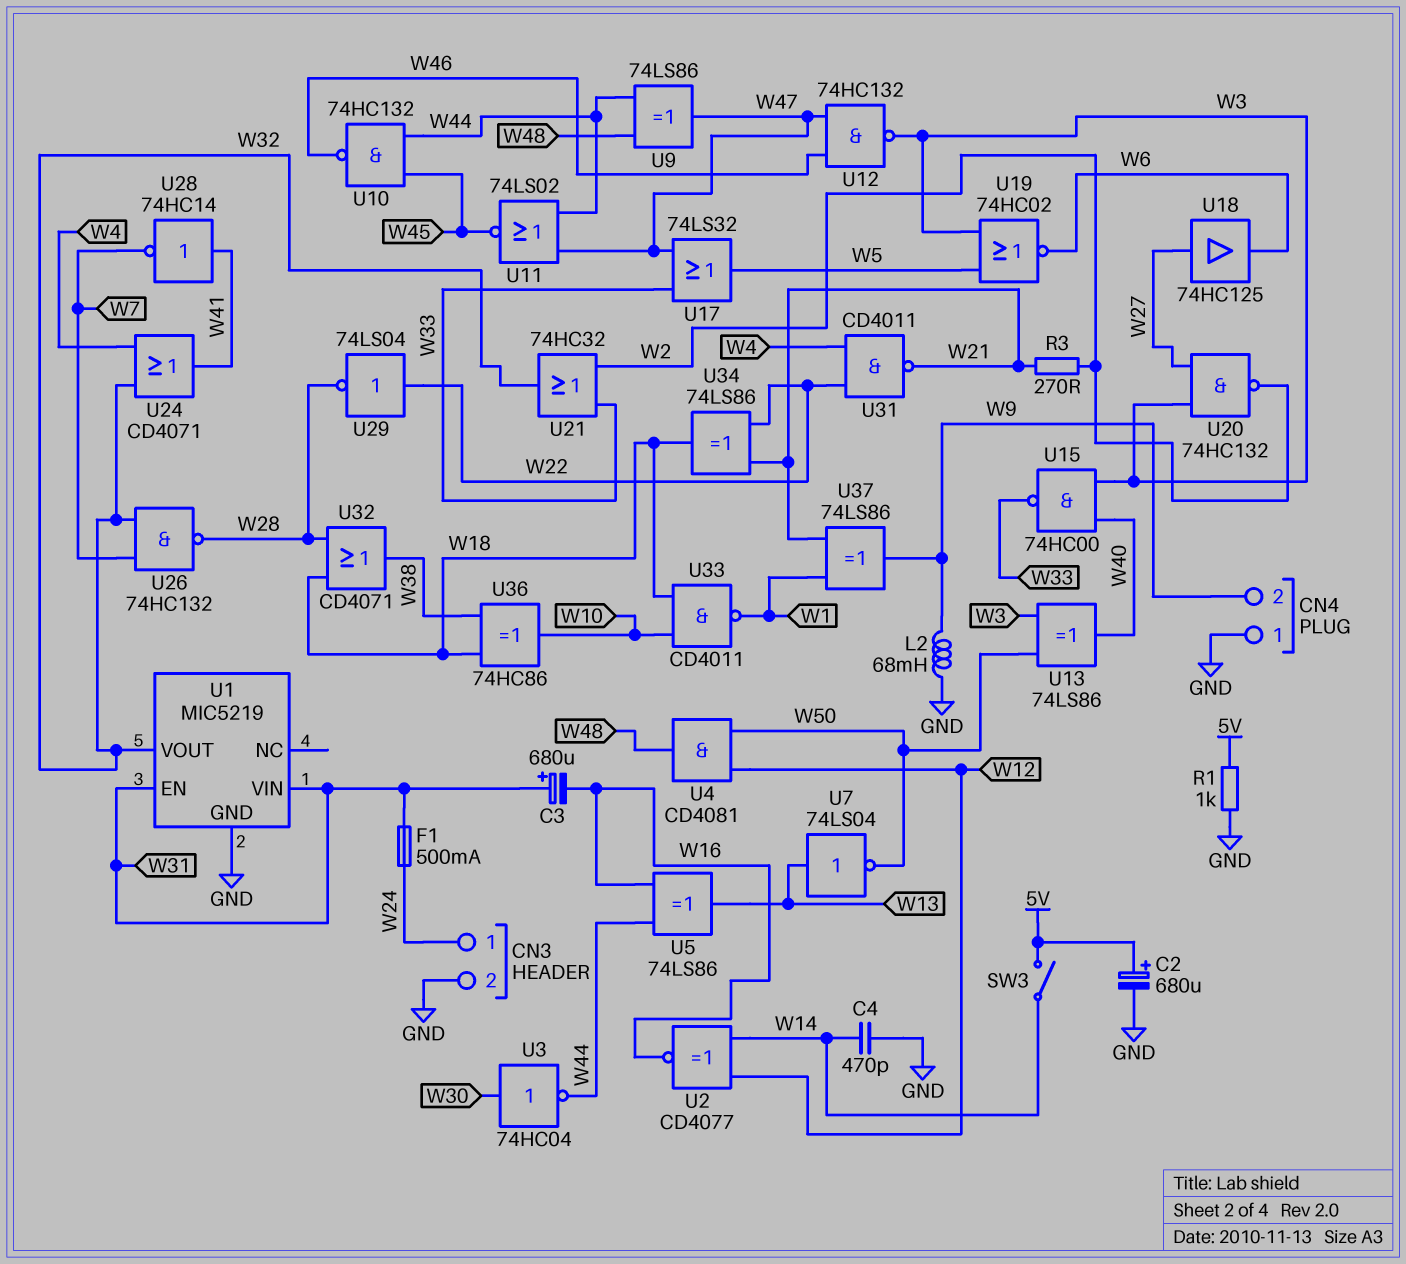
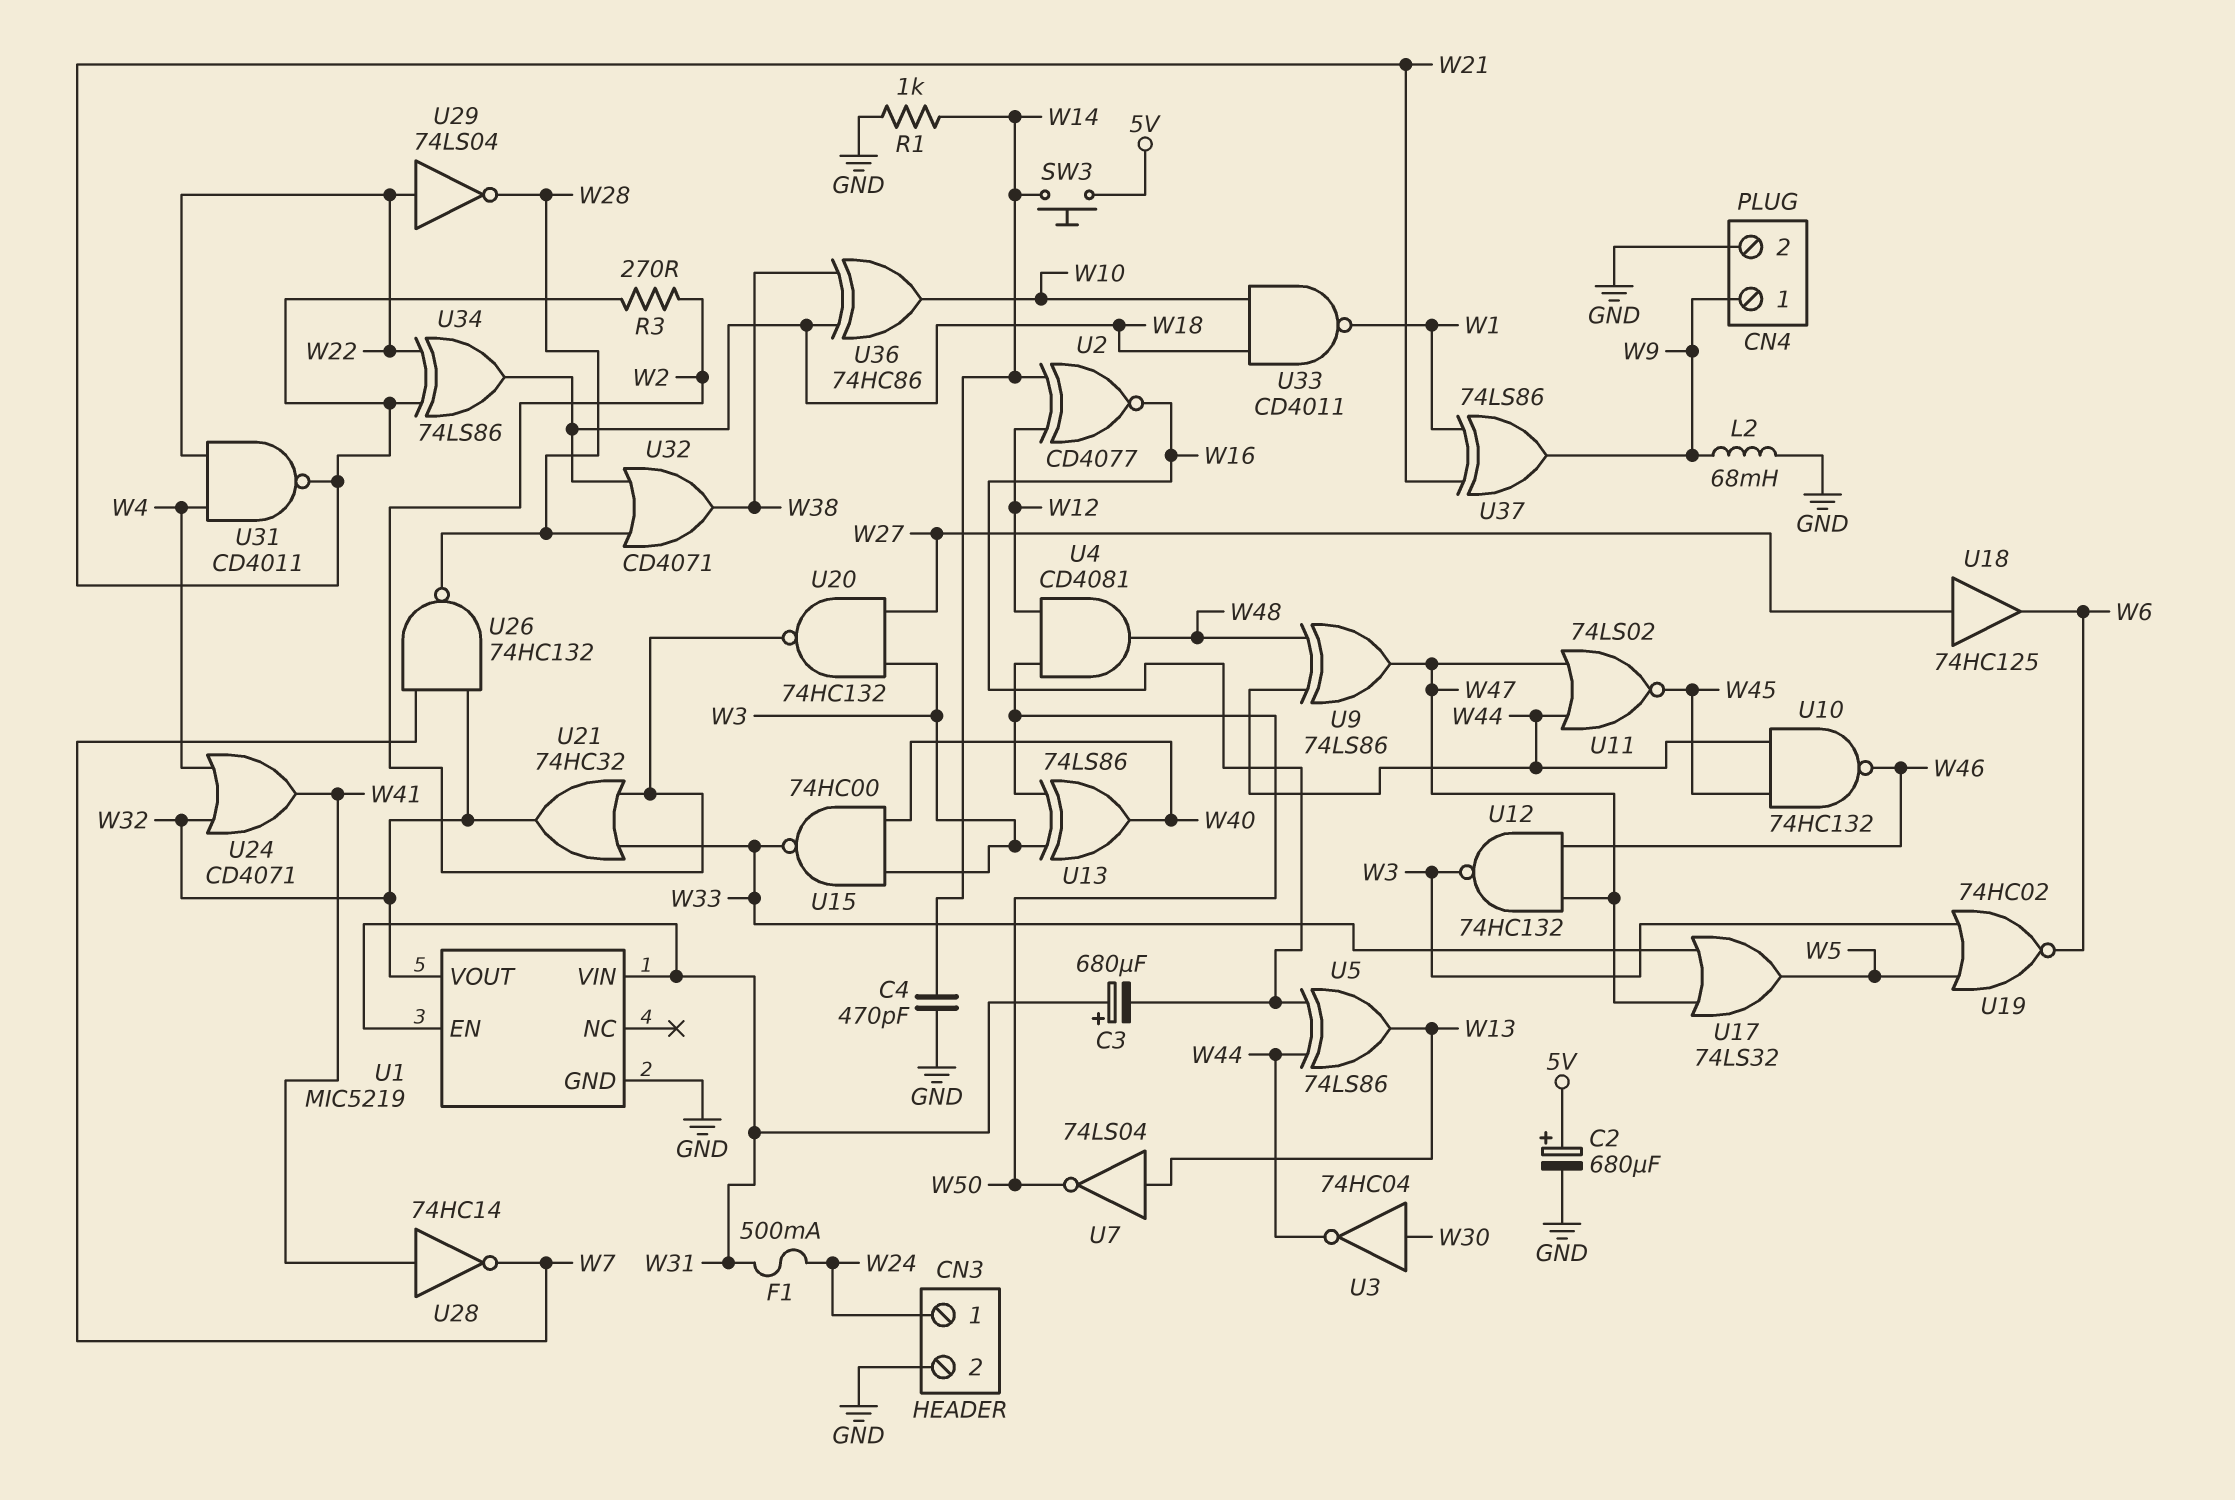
CN4 pin 1: GND -> W9
CN4 pin 2: W9 -> GND
R1: 1k (5V, GND) -> 1k (GND, W14)
SW3: switch (5V, W14) -> button (5V, W14)

